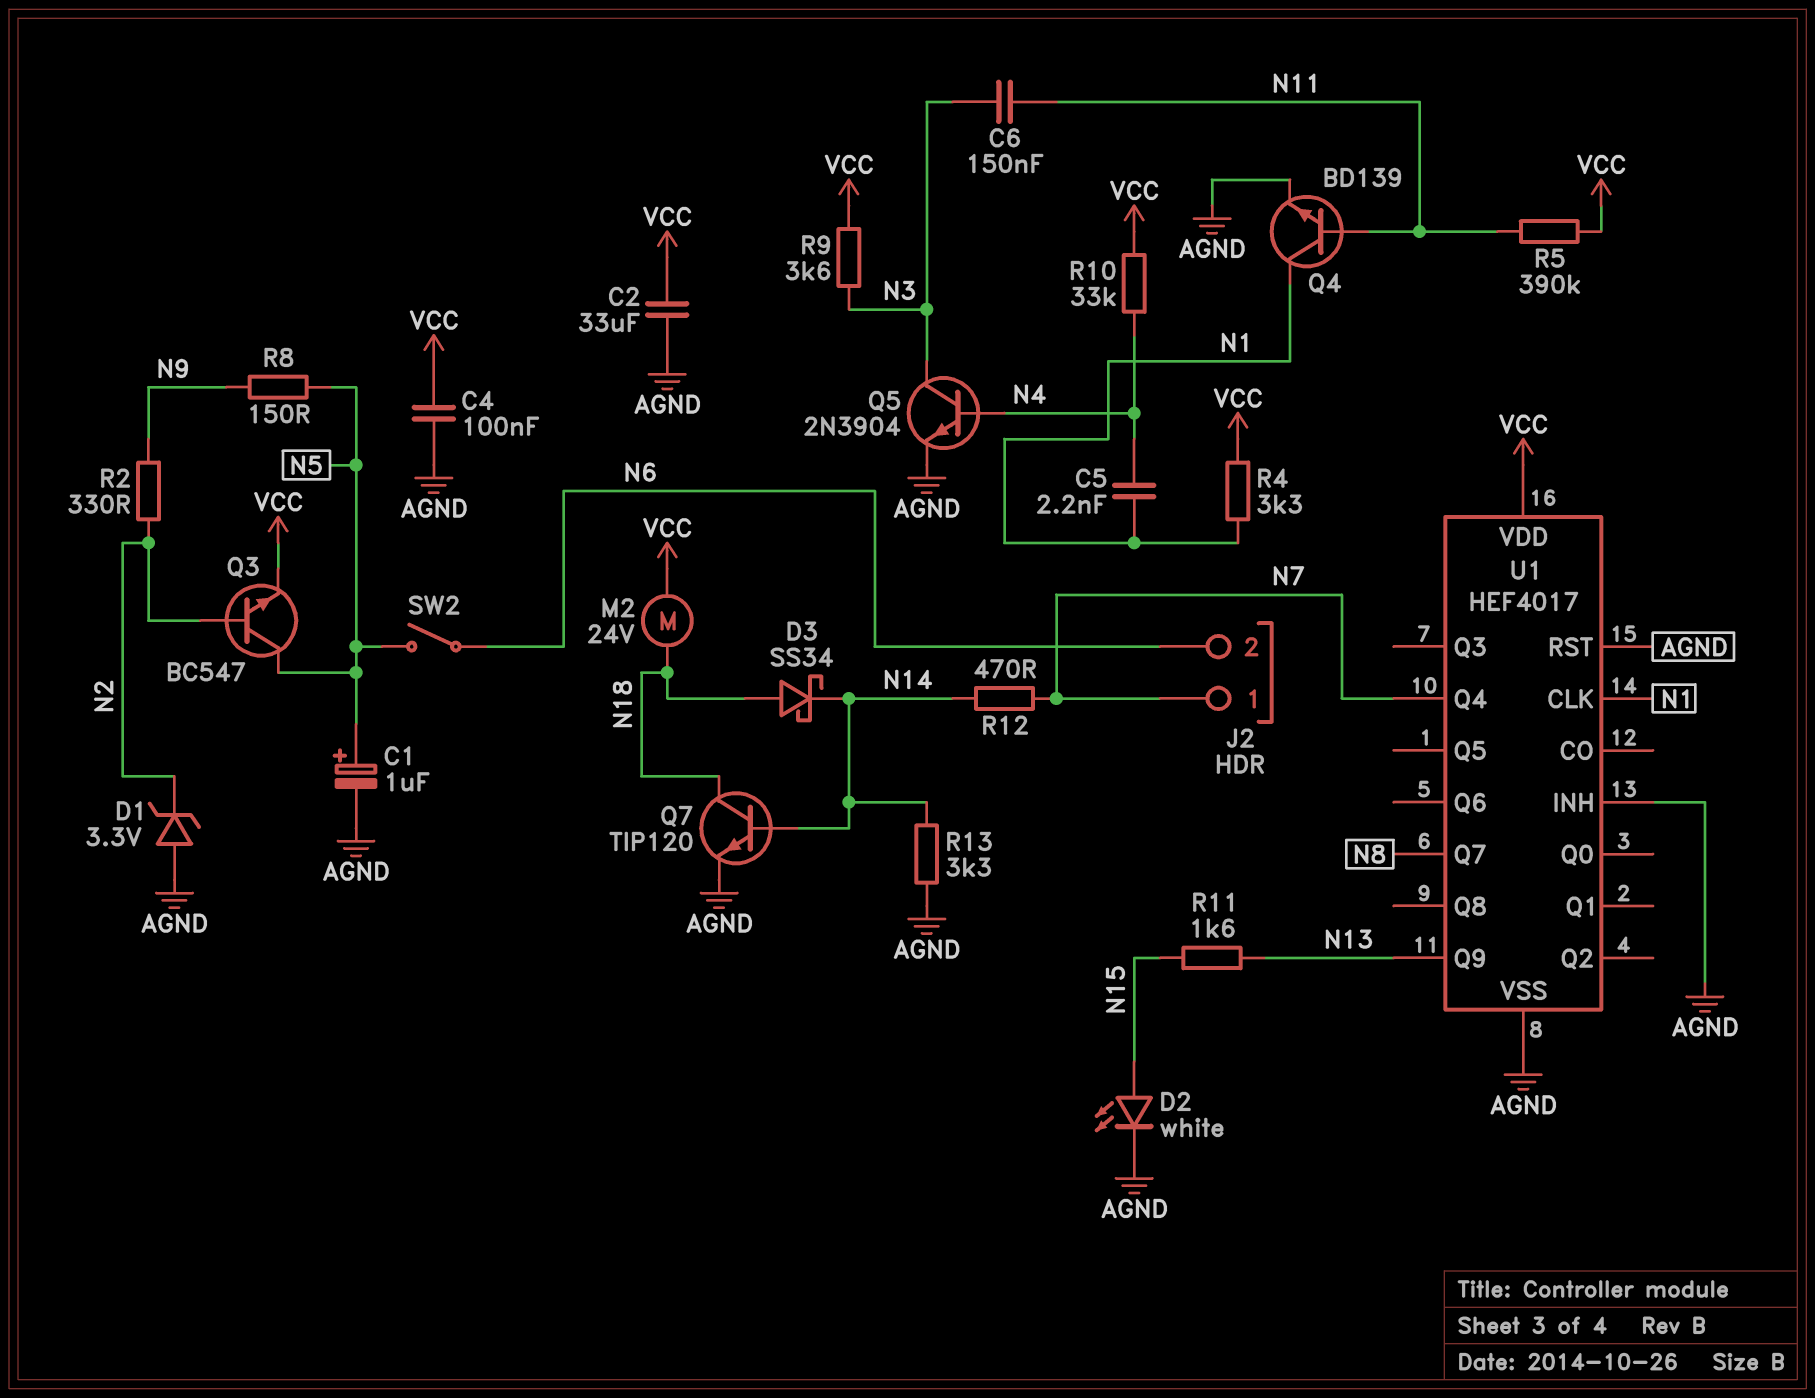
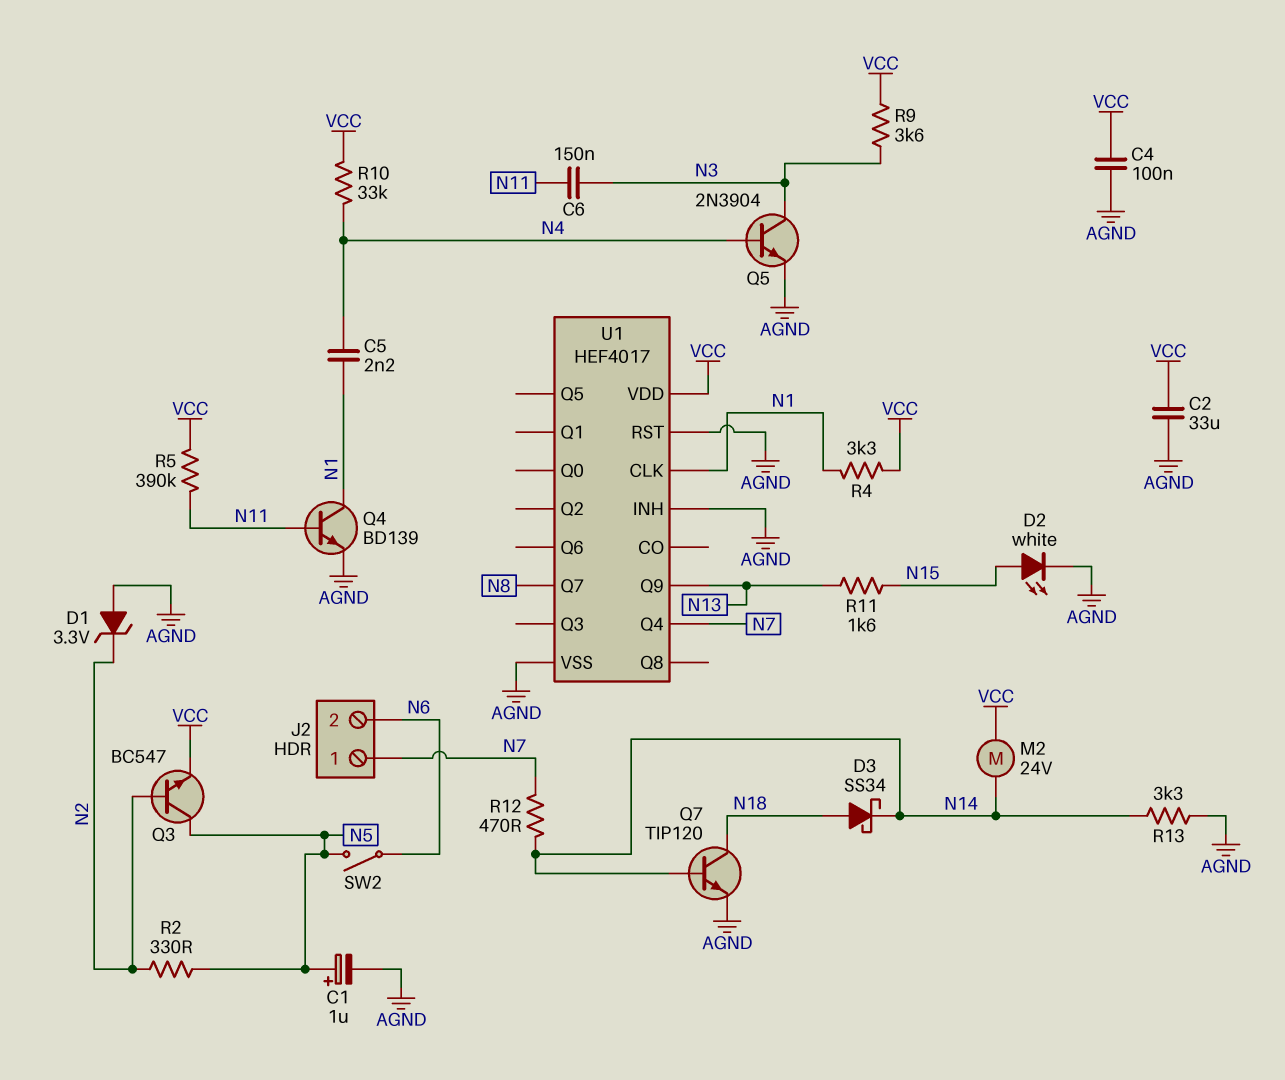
M2: motor 24V (N18, VCC) -> motor 24V (N14, VCC)
R2: 330 (N2, N9) -> 330 (N2, N5)
R8: 150 (N5, N9) -> none

